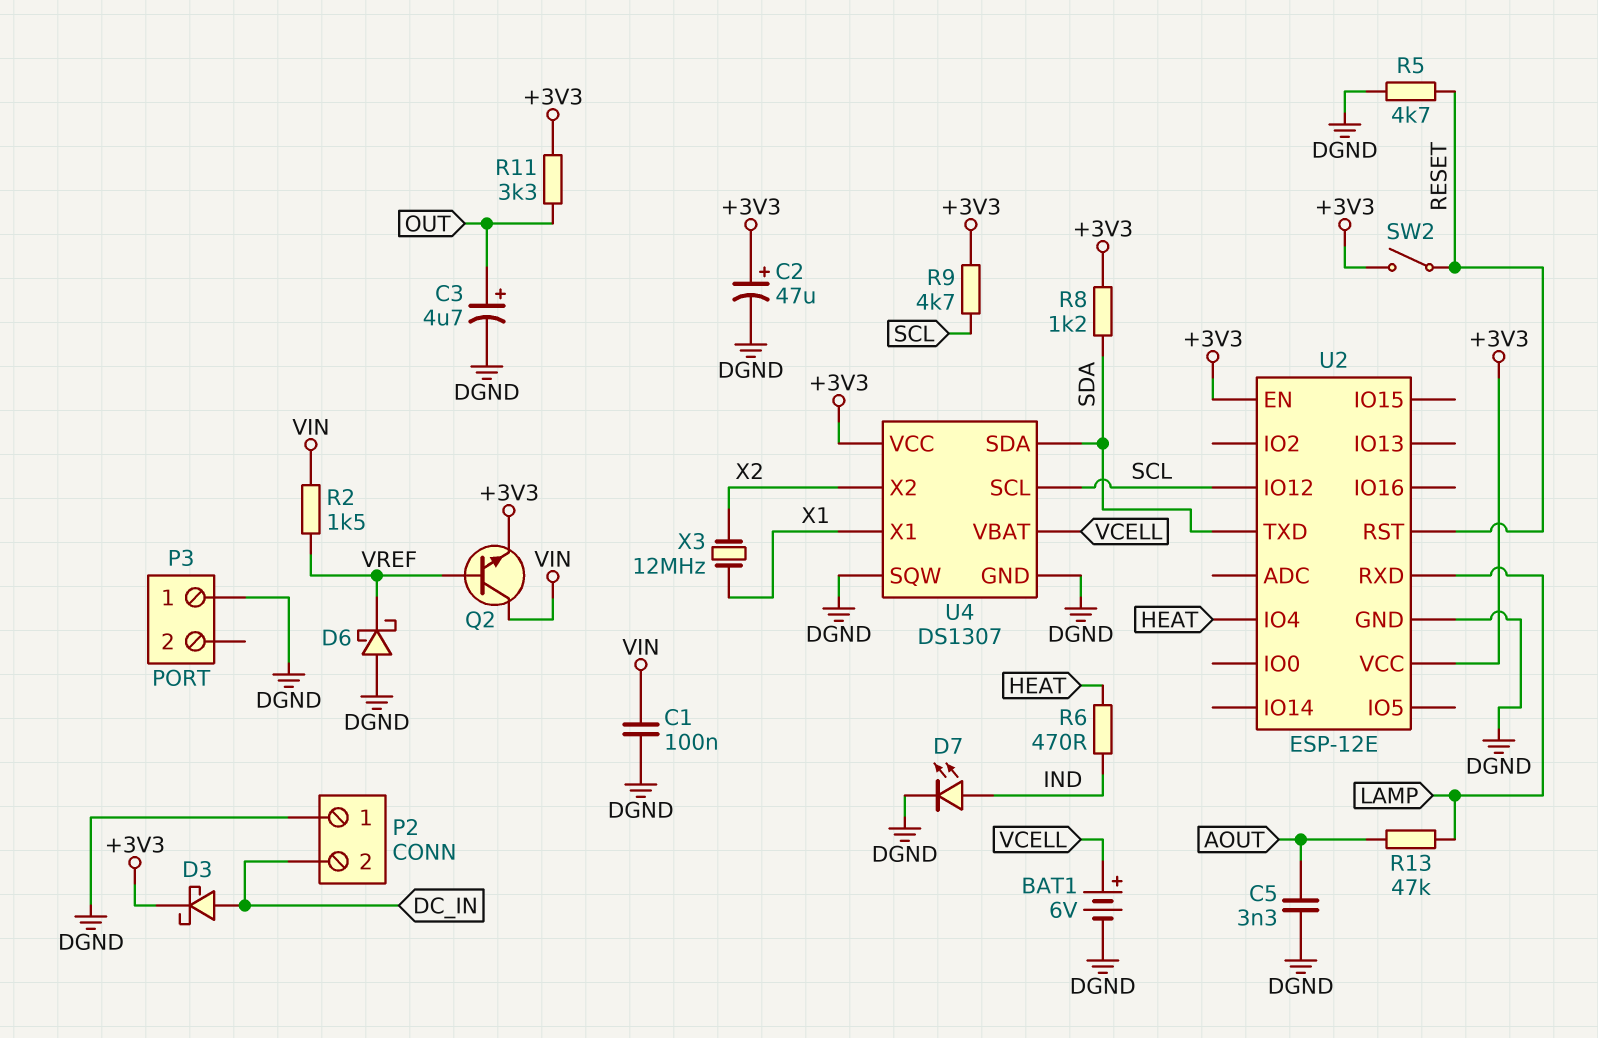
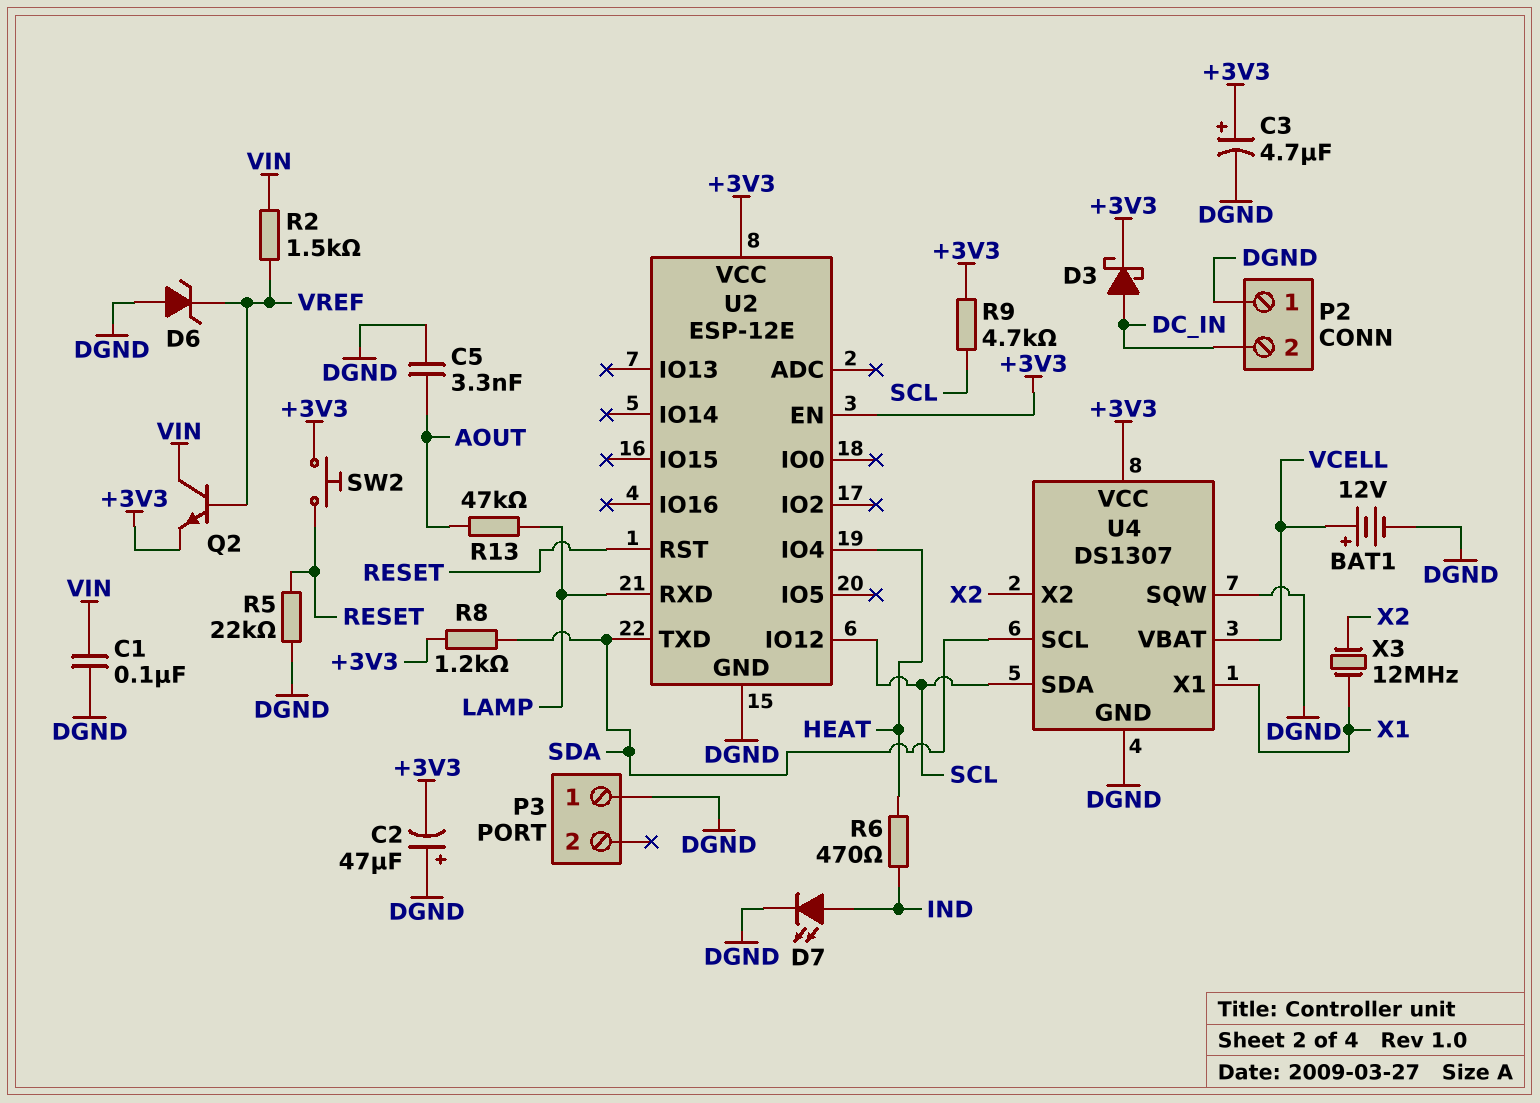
BAT1: 6V (plus VCELL, minus DGND) -> 12V (plus VCELL, minus DGND)
C2: 47uF (plus +3V3, minus DGND) -> 47uF (plus DGND, minus +3V3)
C3: 4.7uF (plus OUT, minus DGND) -> 4.7uF (plus +3V3, minus DGND)
D6: schottky (A DGND, K VREF) -> zener (A DGND, K VREF)
R5: 4.7k (DGND, RESET) -> 22k (DGND, RESET)
R11: 3.3k (+3V3, OUT) -> none
SW2: switch (+3V3, RESET) -> button (+3V3, RESET)
U4 pin SCL: SCL -> SDA
U4 pin SDA: SDA -> SCL

